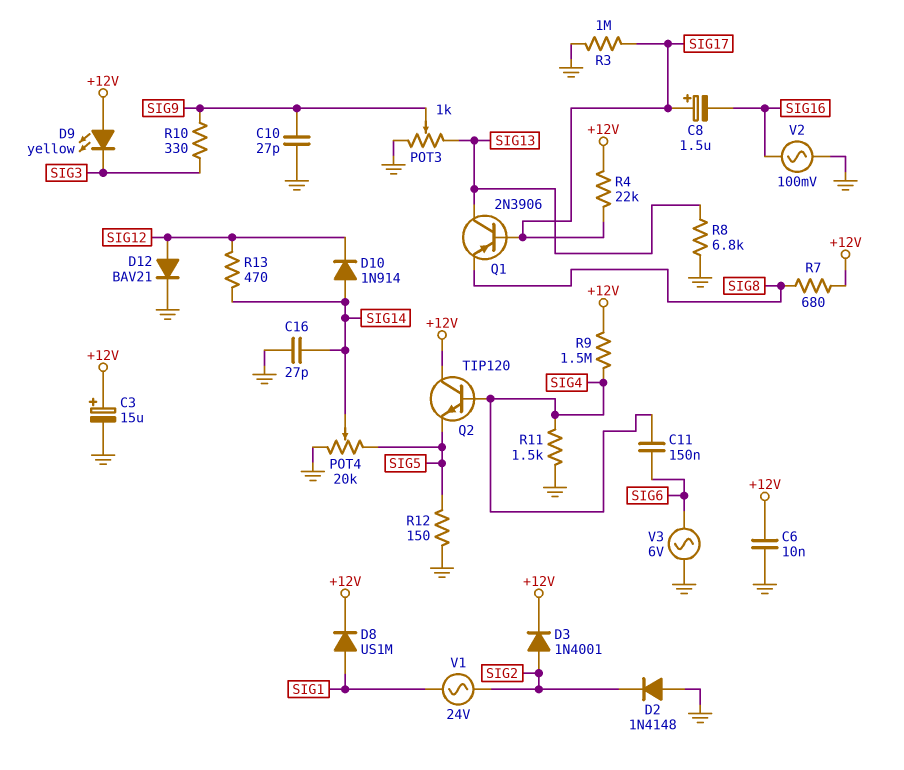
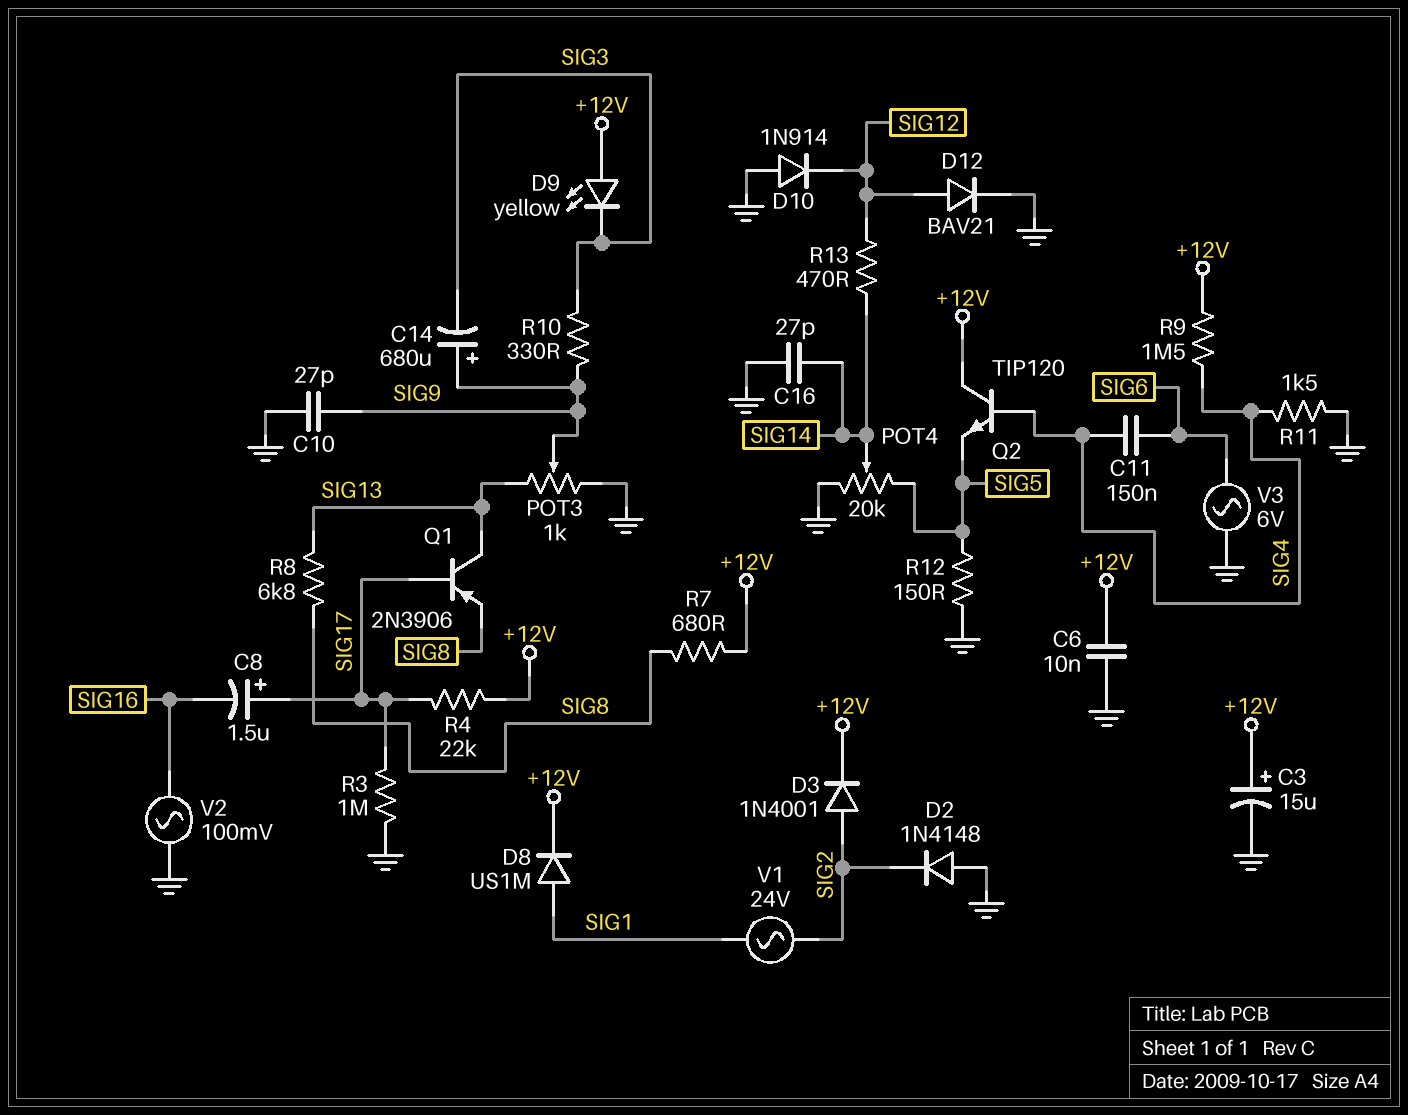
C14: none -> 680uF (plus SIG9, minus SIG3)
D10: diode 1N914 (A SIG14, K SIG12) -> diode 1N914 (A GND, K SIG12)
R8: 6.8k (GND, SIG13) -> 6.8k (SIG8, SIG13)

